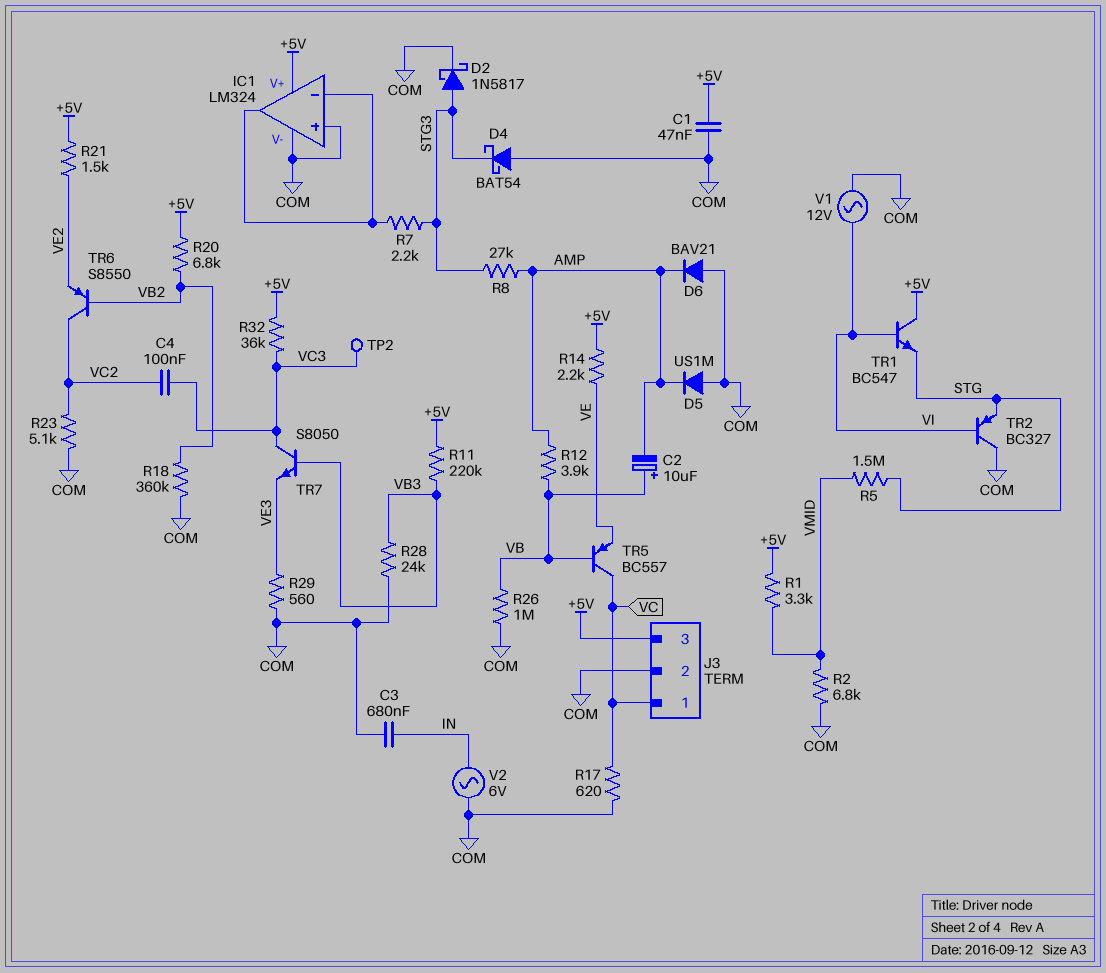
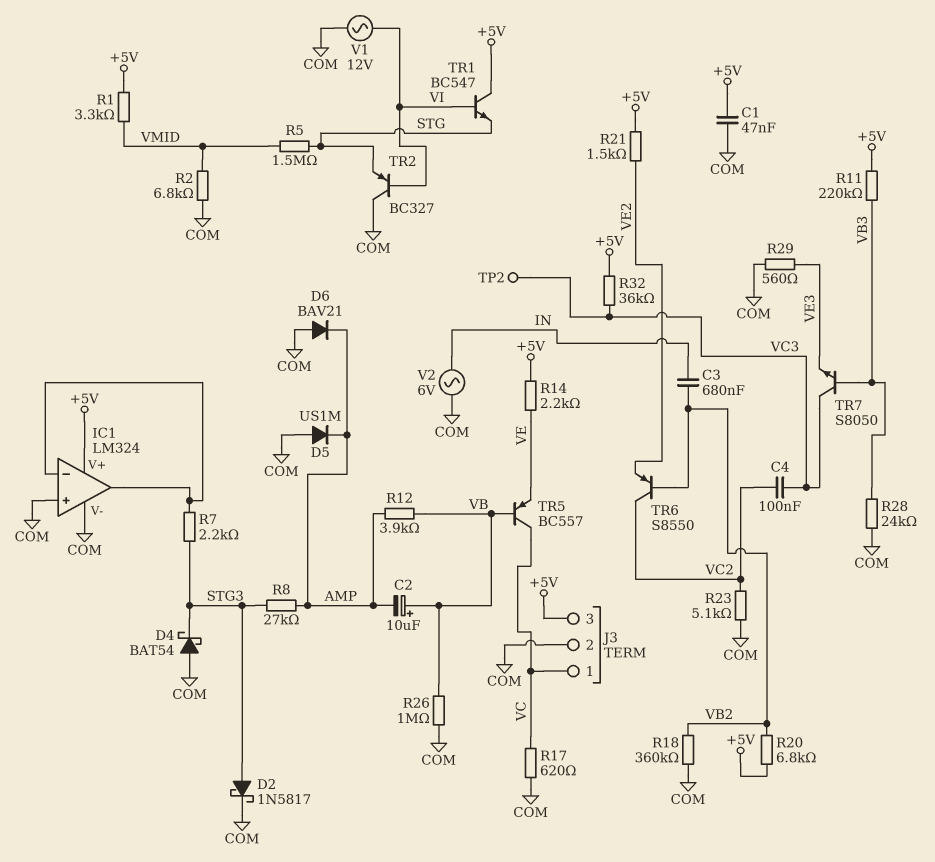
C3: 680nF (COM, IN) -> 680nF (IN, VB2)

